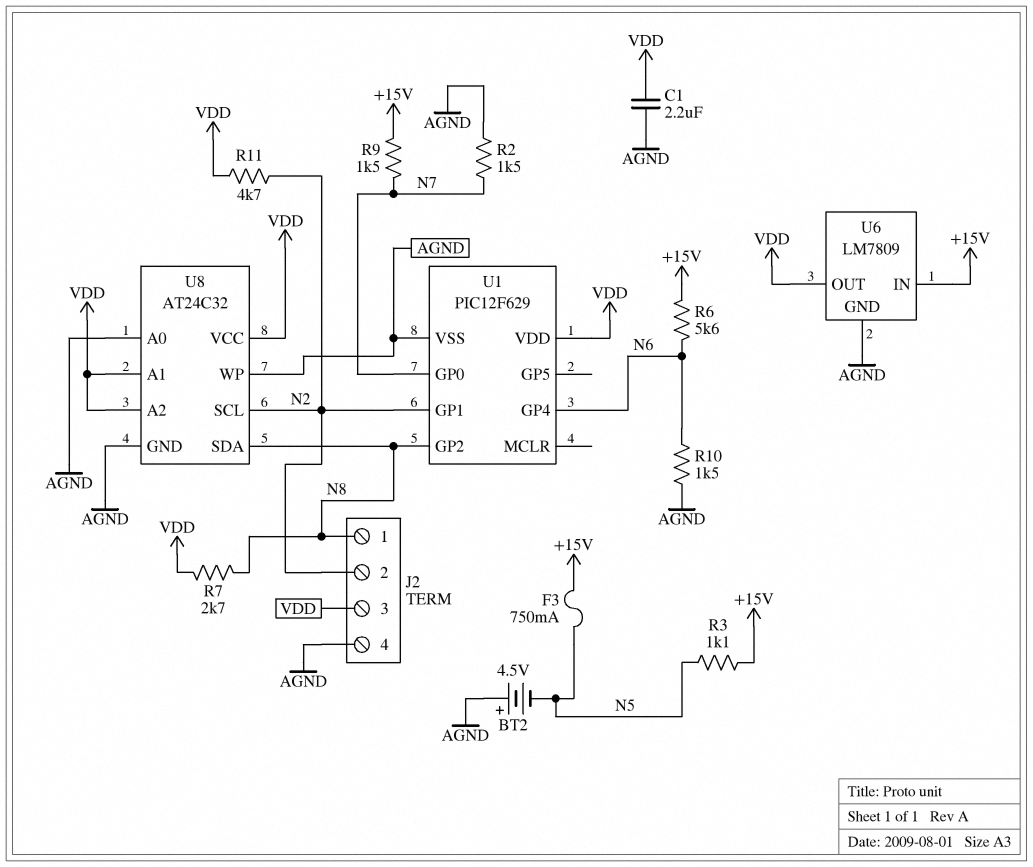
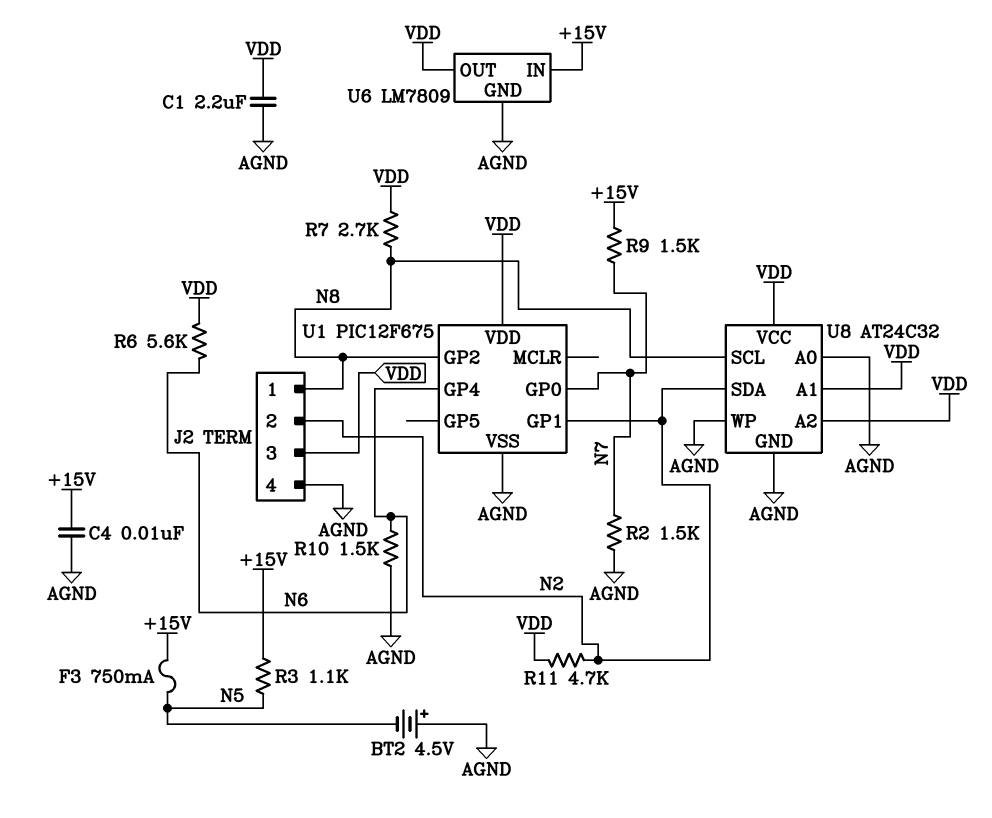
C4: none -> 10nF (+15V, AGND)
R6: 5.6k (+15V, N6) -> 5.6k (N6, VDD)
U1: PIC12F629 -> PIC12F675
U8 pin SCL: N2 -> N8
U8 pin SDA: N8 -> N2

